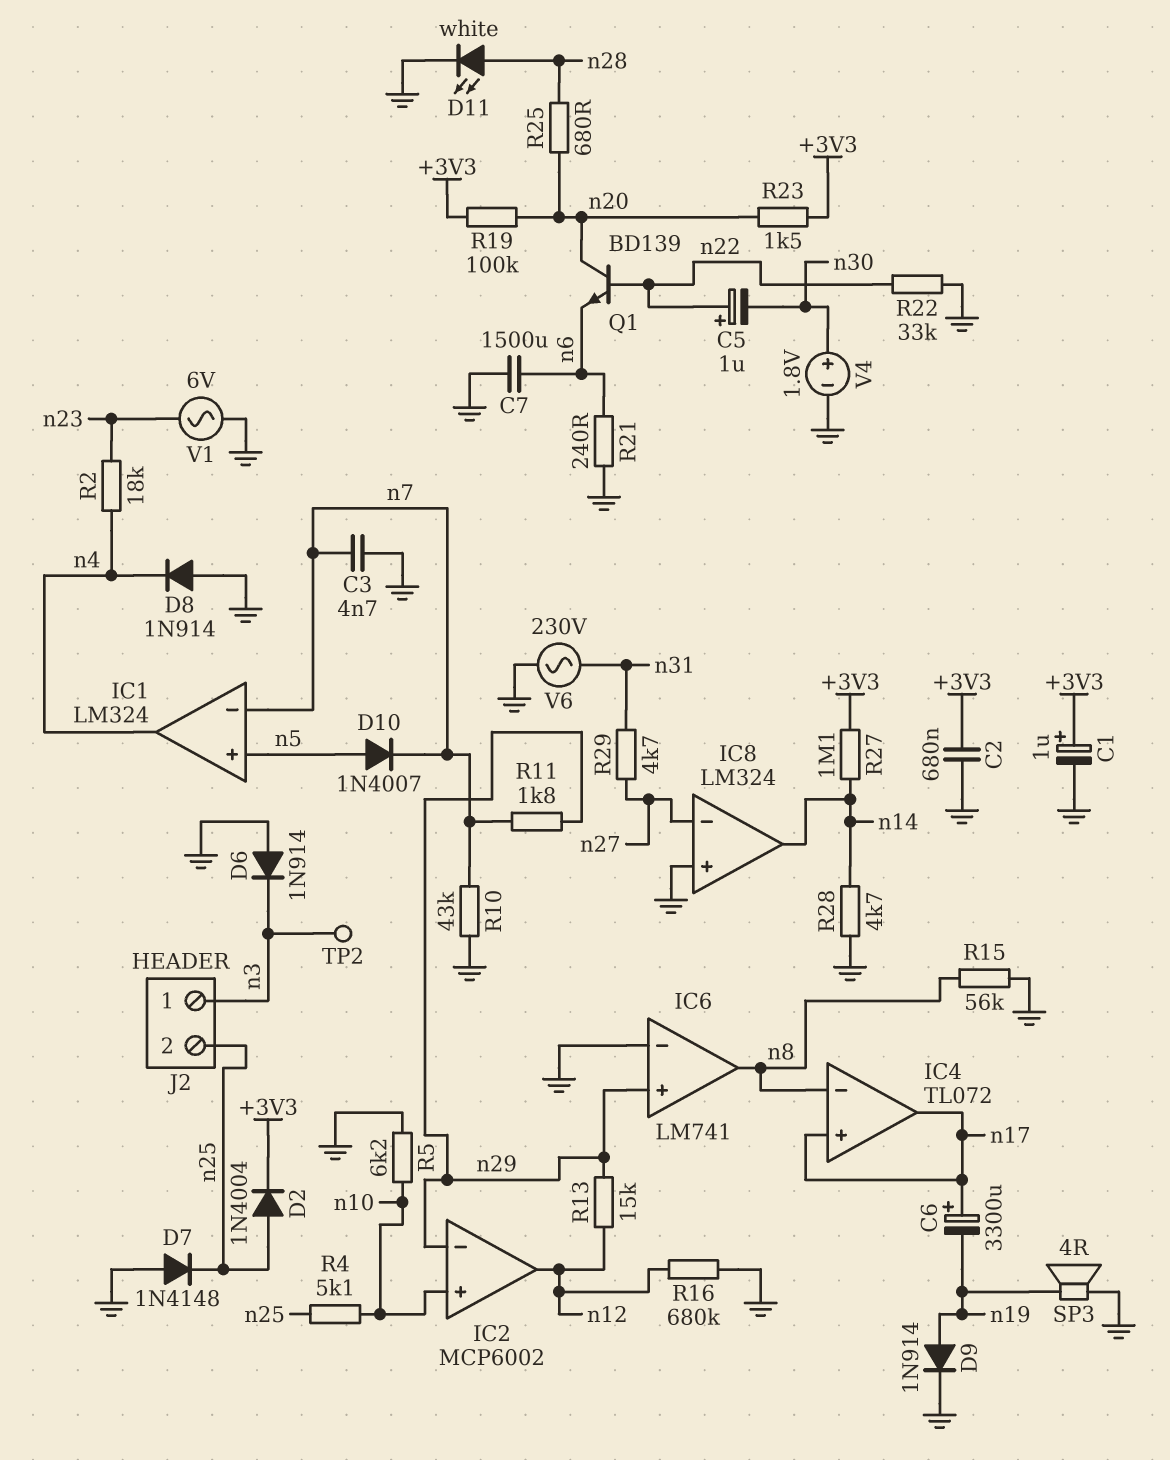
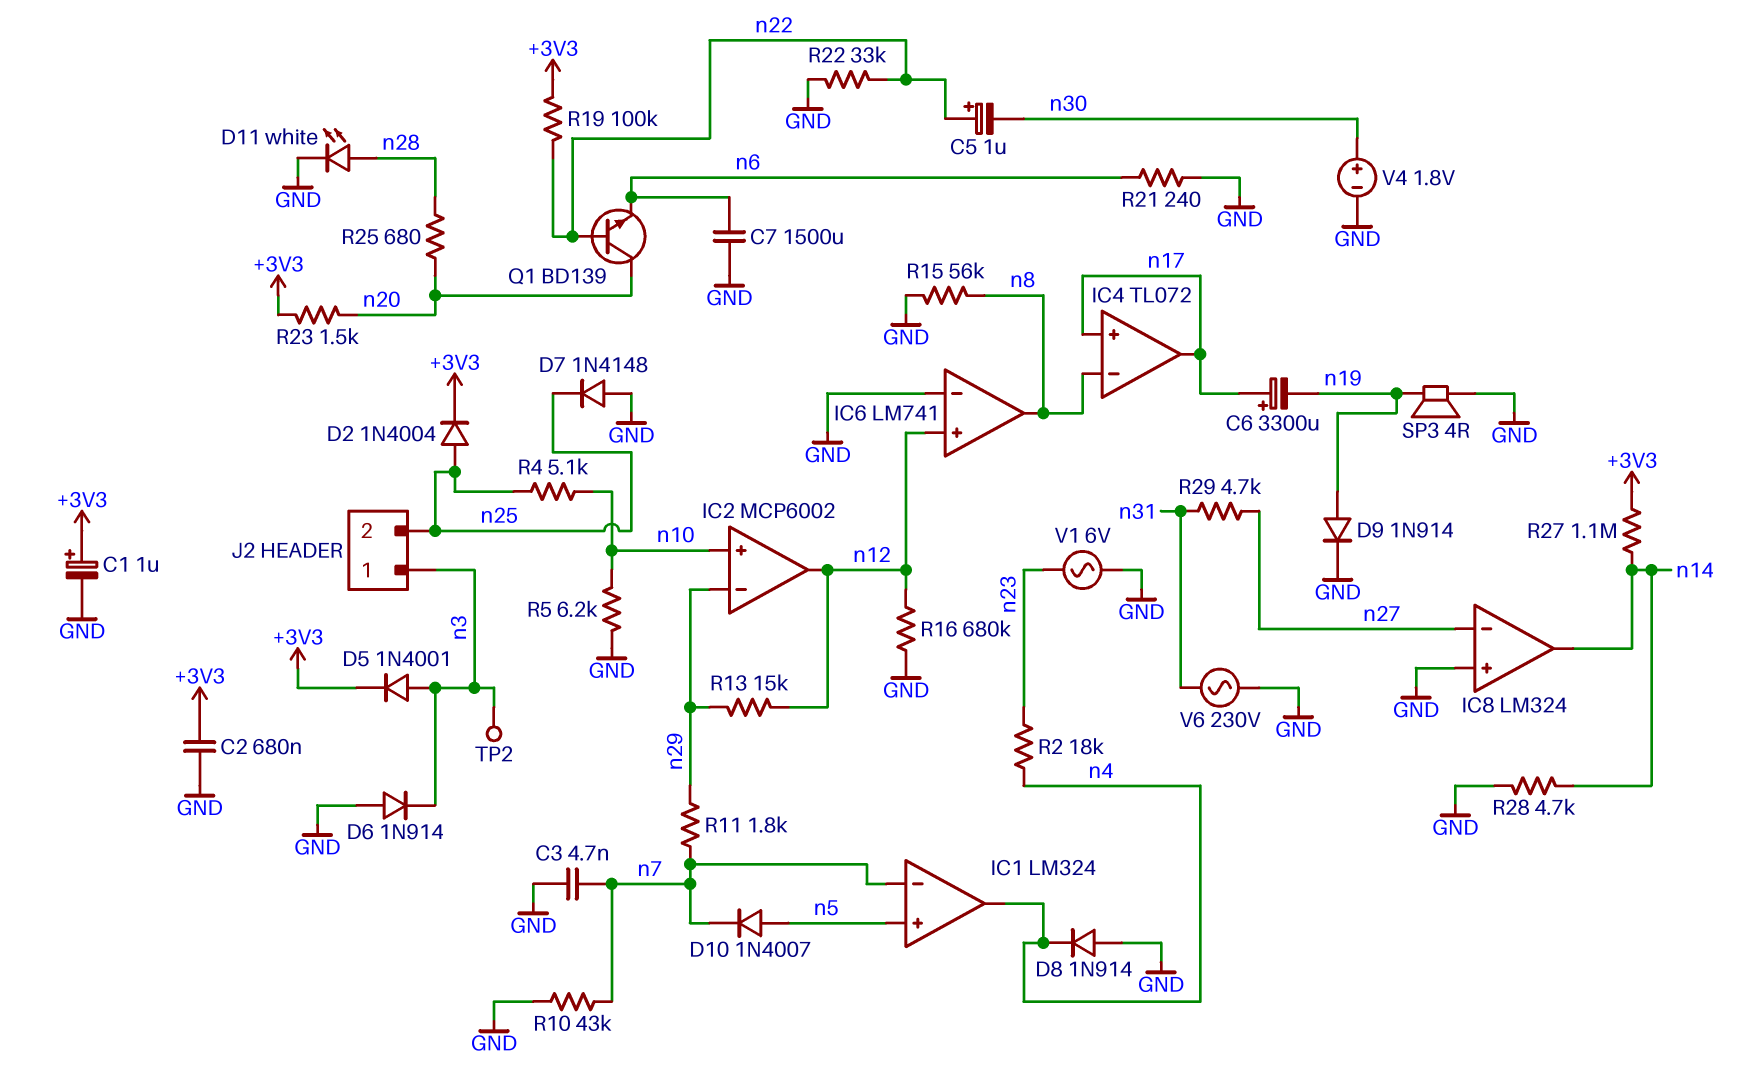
D5: none -> diode 1N4001 (A n3, K +3V3)
IC6 pin in+: n29 -> n12
R19: 100k (+3V3, n20) -> 100k (+3V3, n22)

